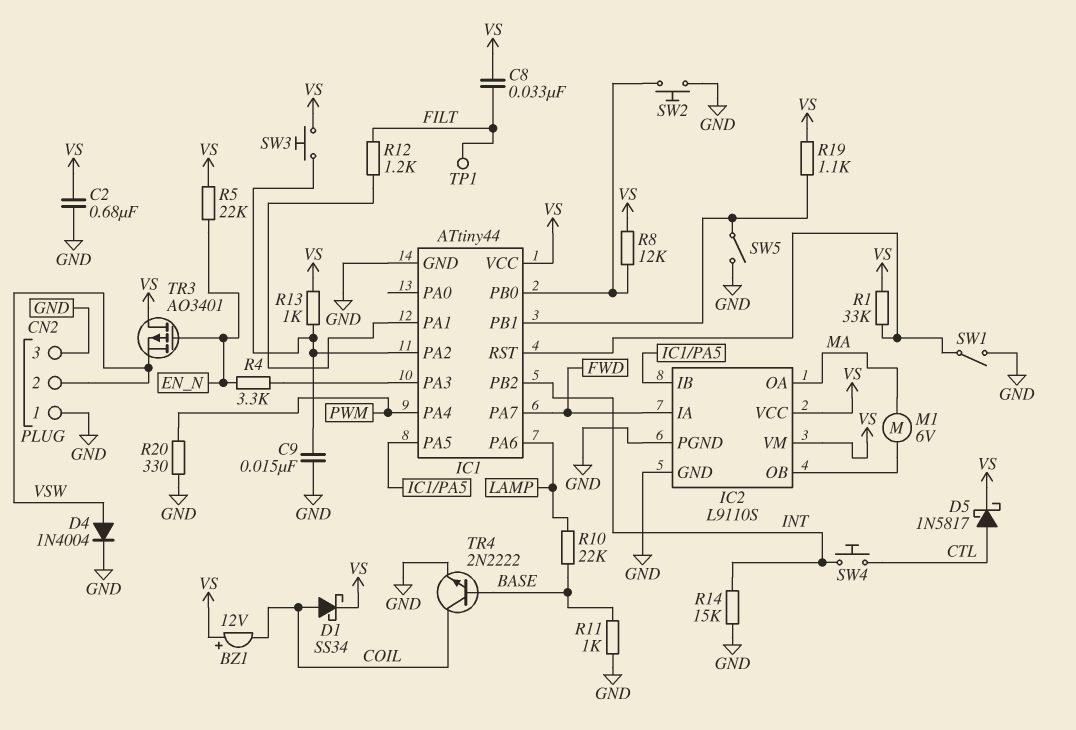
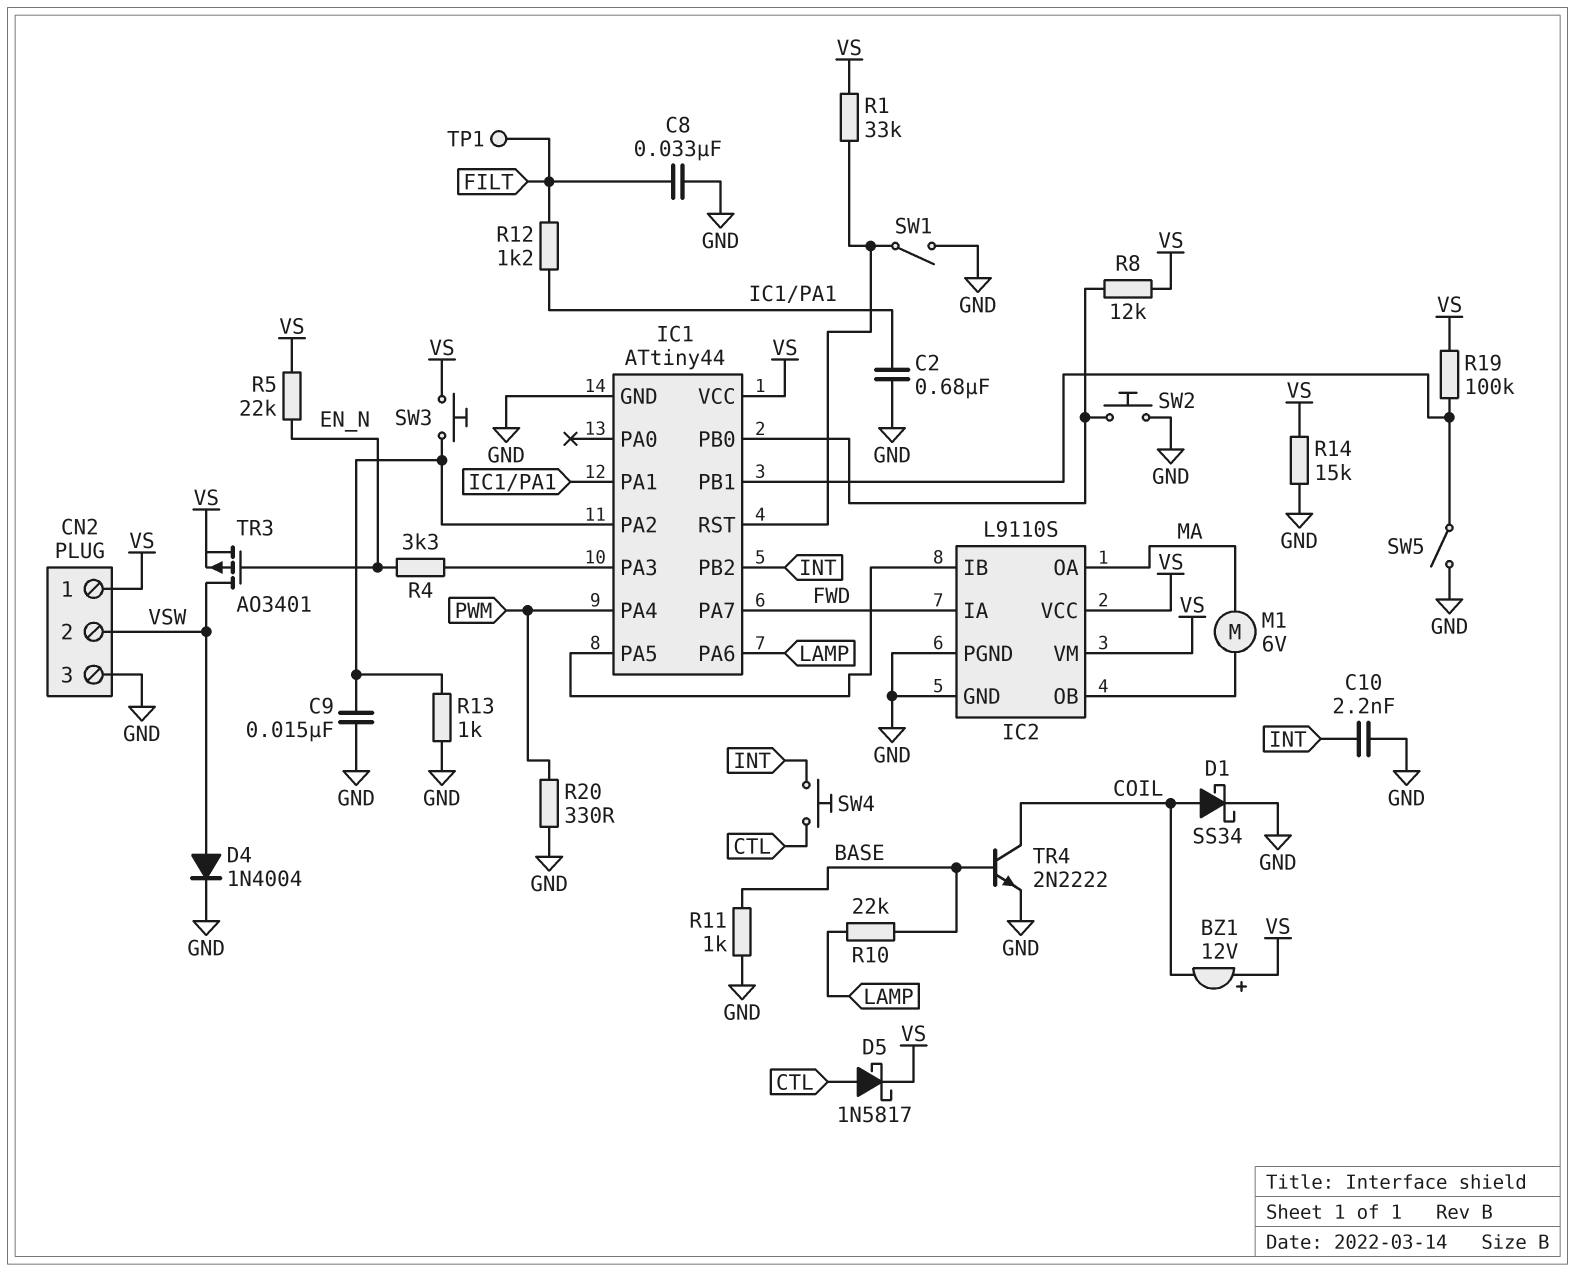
C2: 680nF (GND, VS) -> 680nF (GND, IC1/PA1)
C8: 33nF (FILT, VS) -> 33nF (FILT, GND)
C10: none -> 2.2nF (GND, INT)
CN2 pin 1: GND -> VS
D1: schottky SS34 (A COIL, K VS) -> schottky SS34 (A COIL, K GND)
R13: 1k (IC1/PA2, VS) -> 1k (GND, IC1/PA2)
R14: 15k (GND, INT) -> 15k (GND, VS)
R19: 1.1k (IC1/PB1, VS) -> 100k (IC1/PB1, VS)
TR3: PMOS AO3401 (G EN_N, D VS, S VSW) -> PMOS AO3401 (G EN_N, D VSW, S VS)

